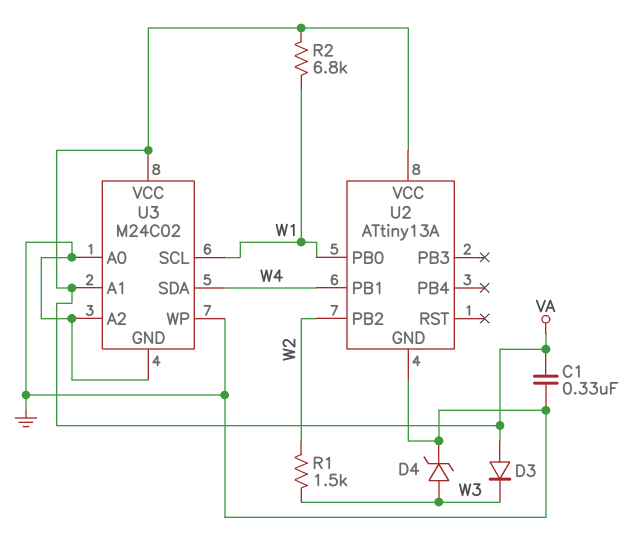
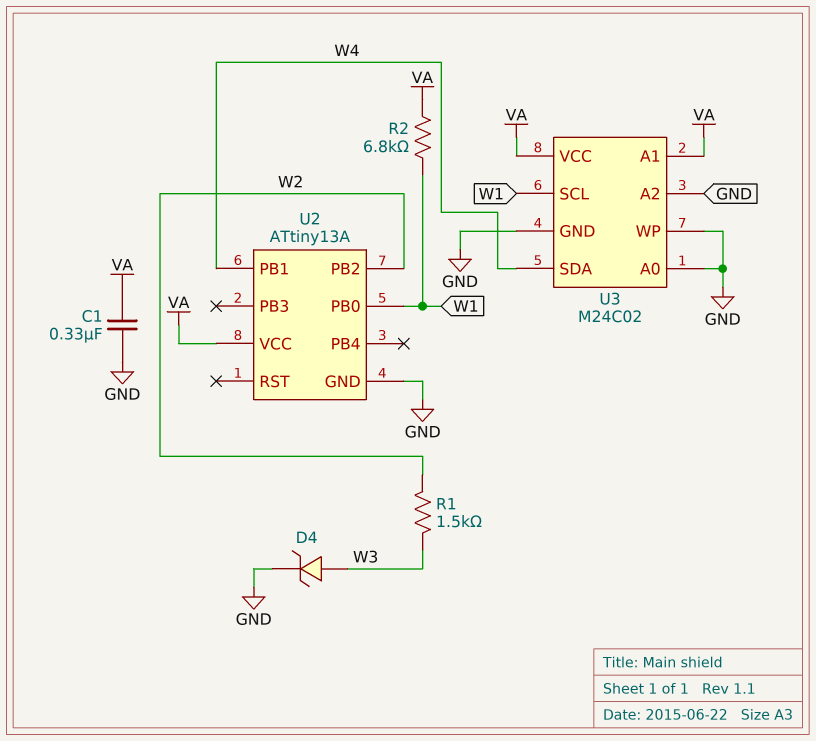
D3: diode (A VA, K W3) -> none

